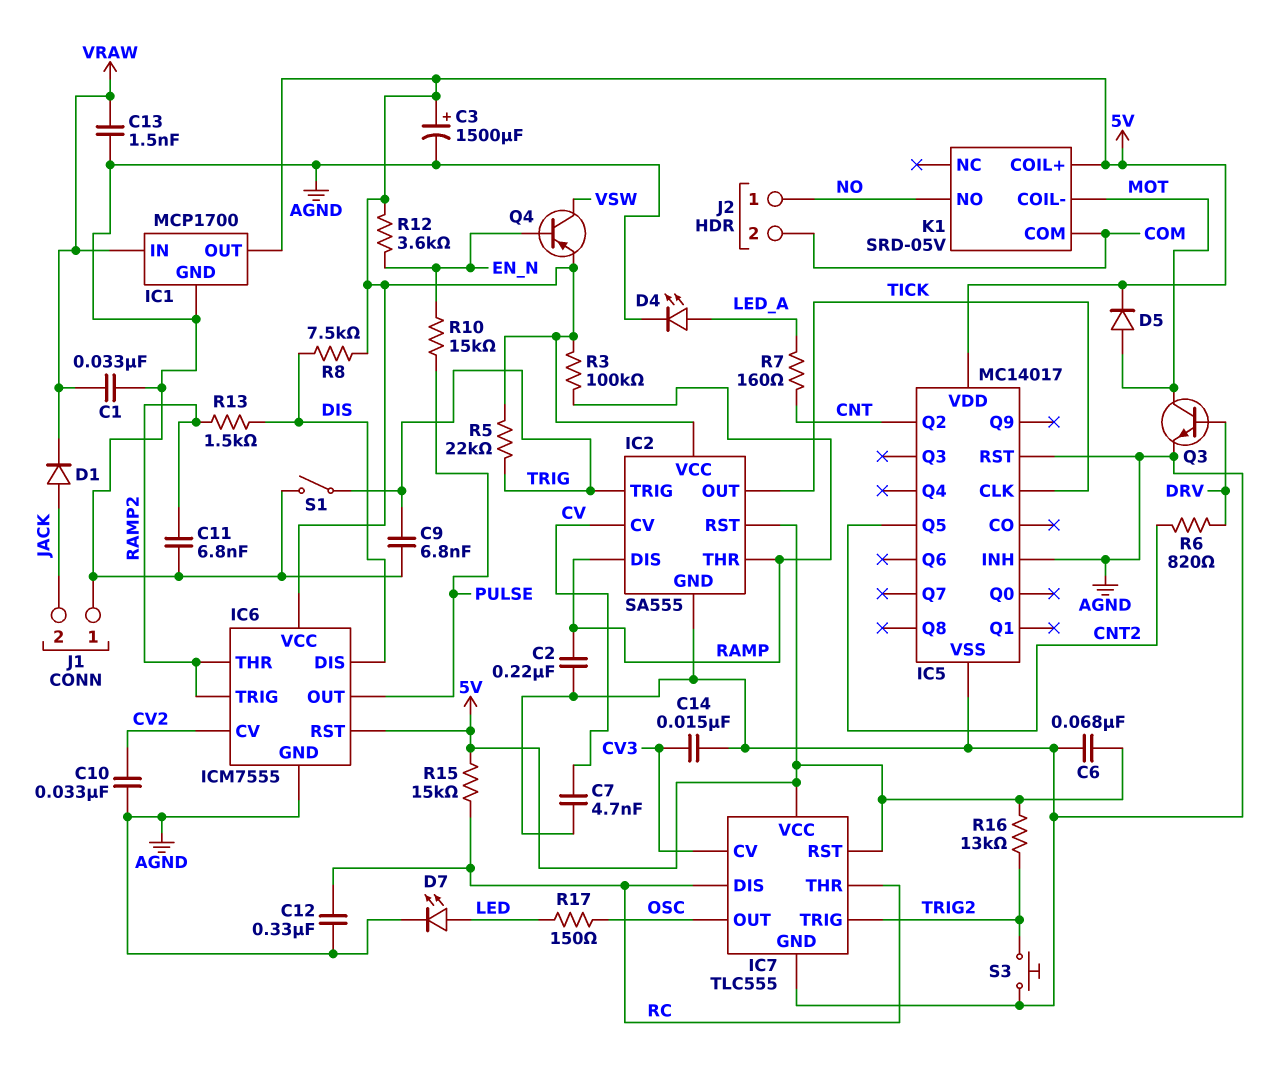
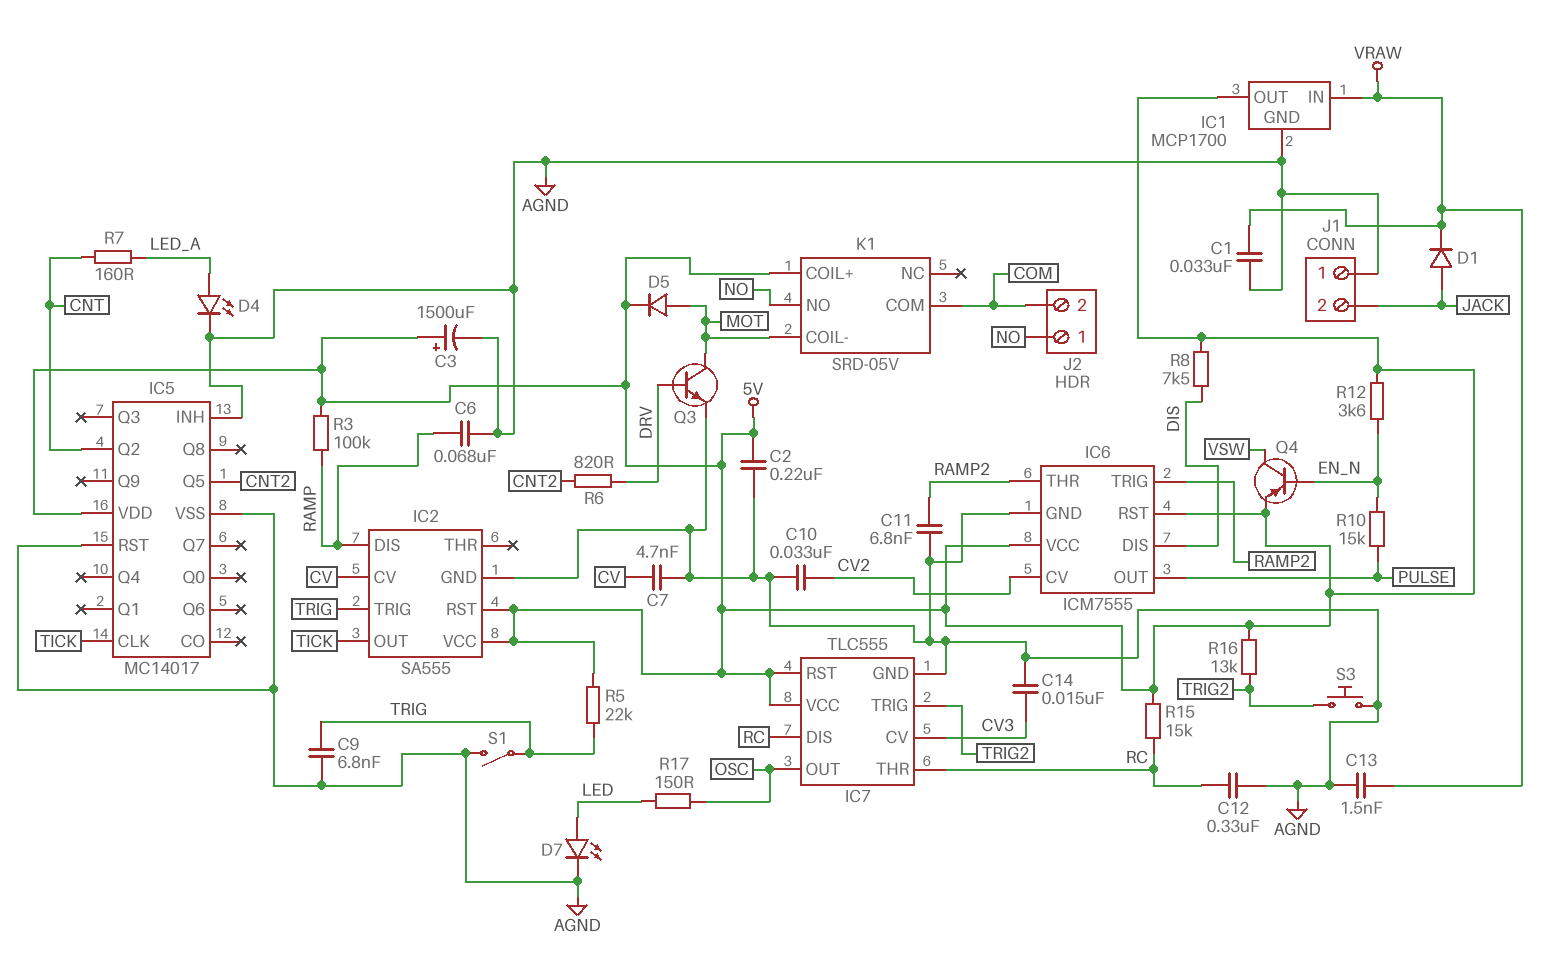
C2: 220nF (AGND, RAMP) -> 220nF (5V, AGND)
C6: 68nF (5V, AGND) -> 68nF (AGND, RAMP)
IC2 pin THR: RAMP -> none
R13: 1.5k (DIS, RAMP2) -> none

